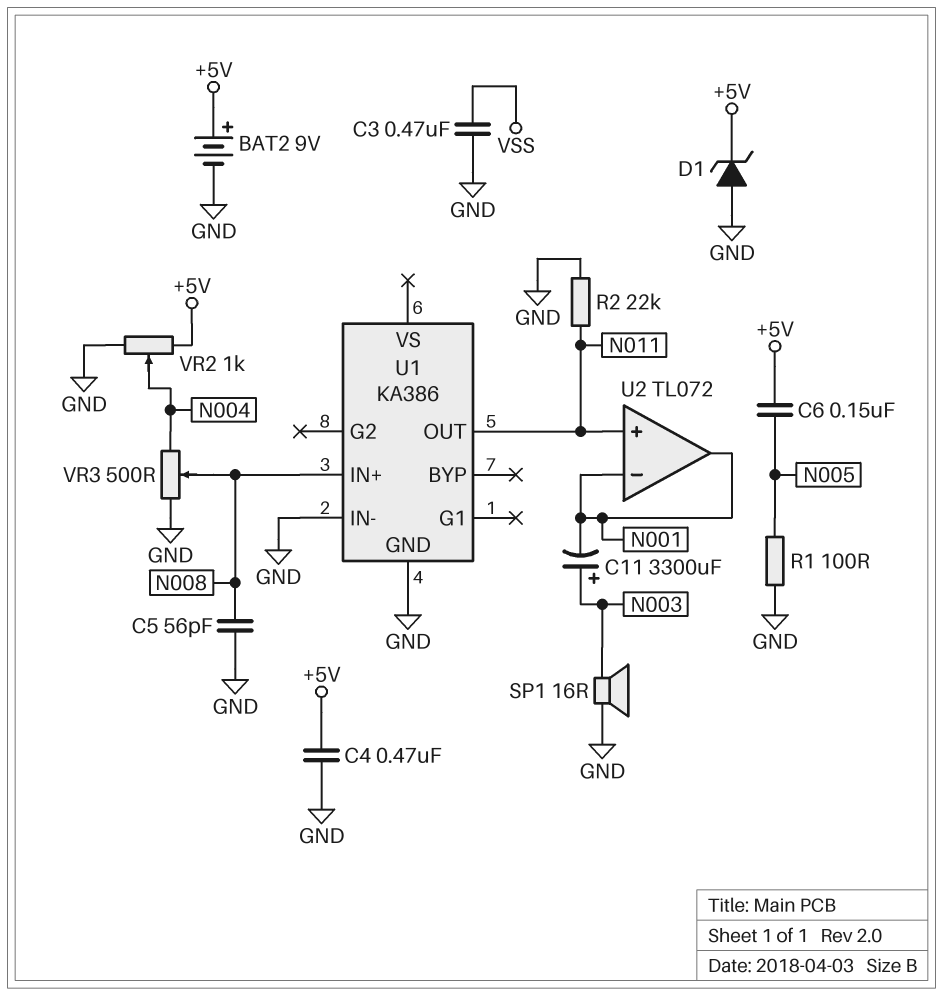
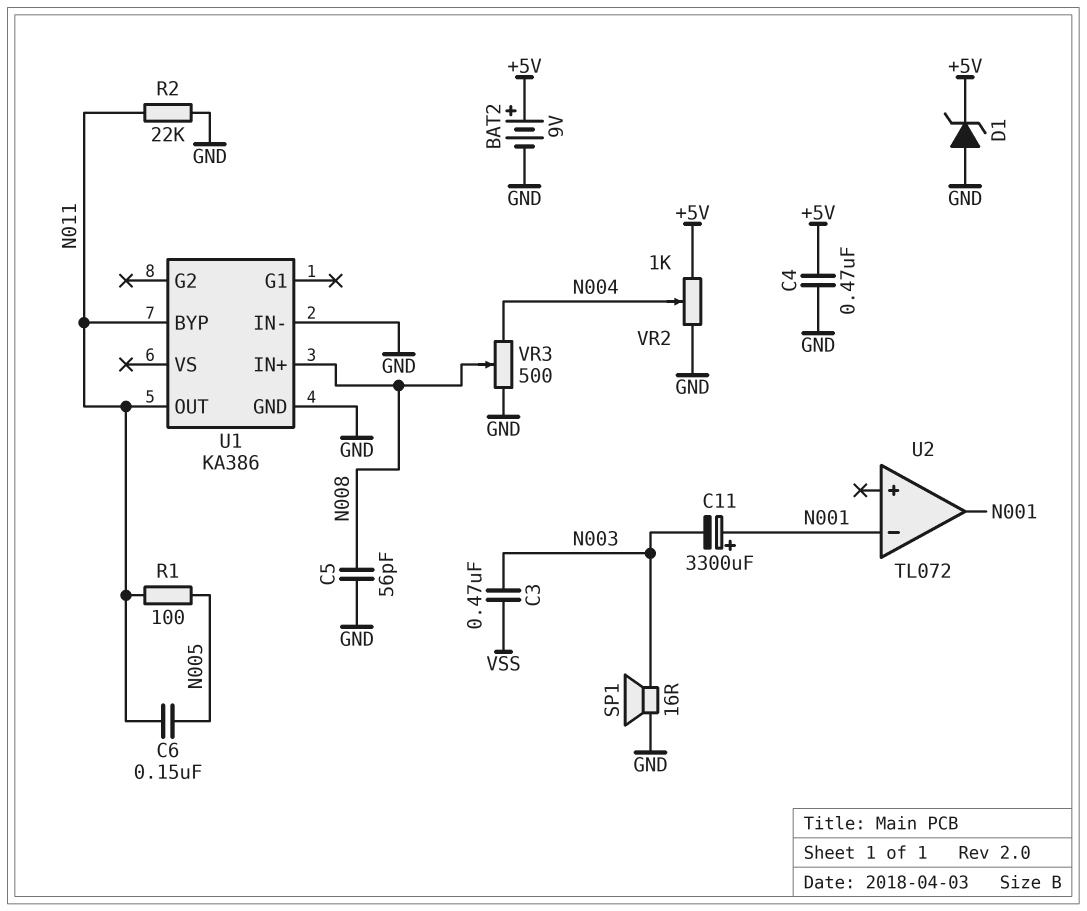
C3: 470nF (GND, VSS) -> 470nF (N003, VSS)
C6: 150nF (+5V, N005) -> 150nF (N005, N011)
C11: 3300uF (plus N003, minus N001) -> 3300uF (plus N001, minus N003)
R1: 100 (GND, N005) -> 100 (N005, N011)
U1 pin BYP: none -> N011
U2 pin in+: N011 -> none

